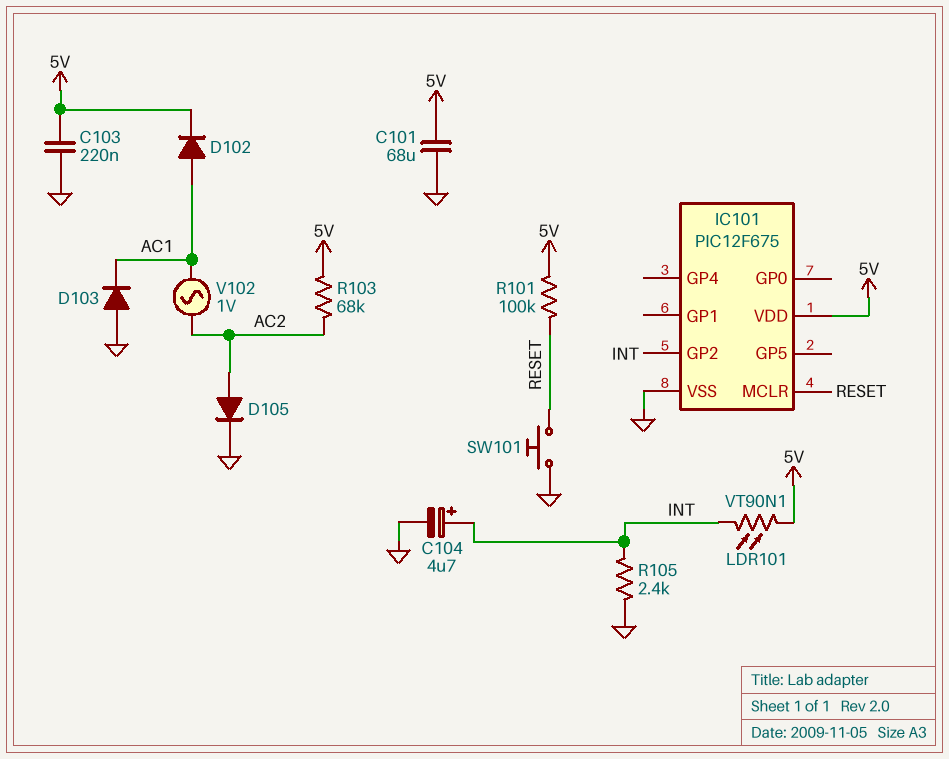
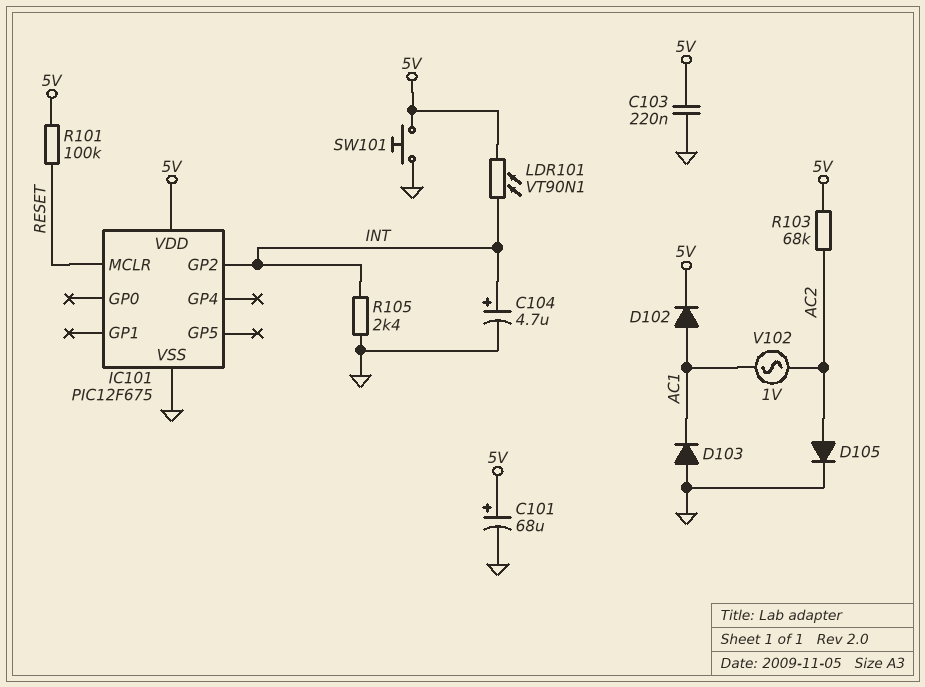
C101: 68uF (5V, GND) -> 68uF (plus 5V, minus GND)
SW101: button (GND, RESET) -> button (5V, GND)

